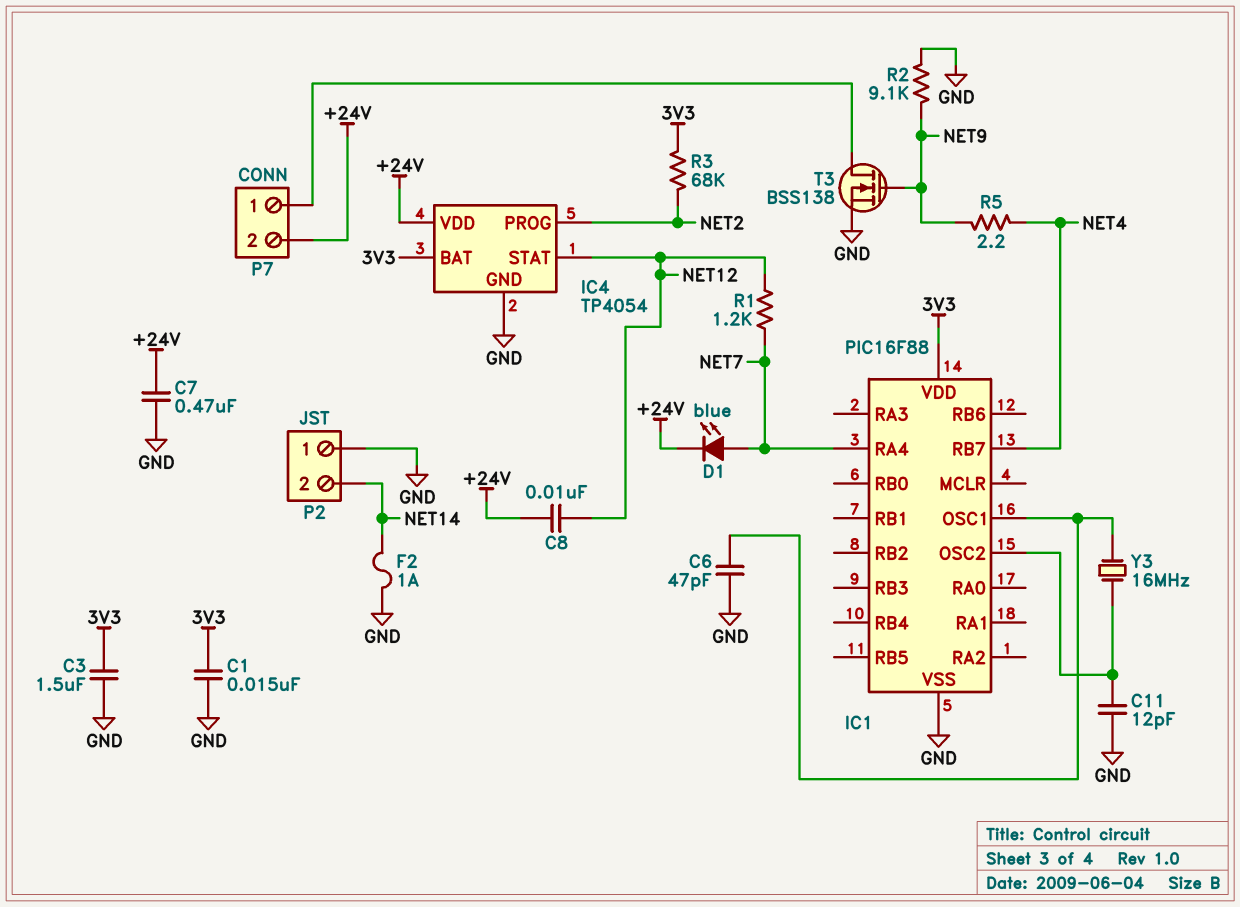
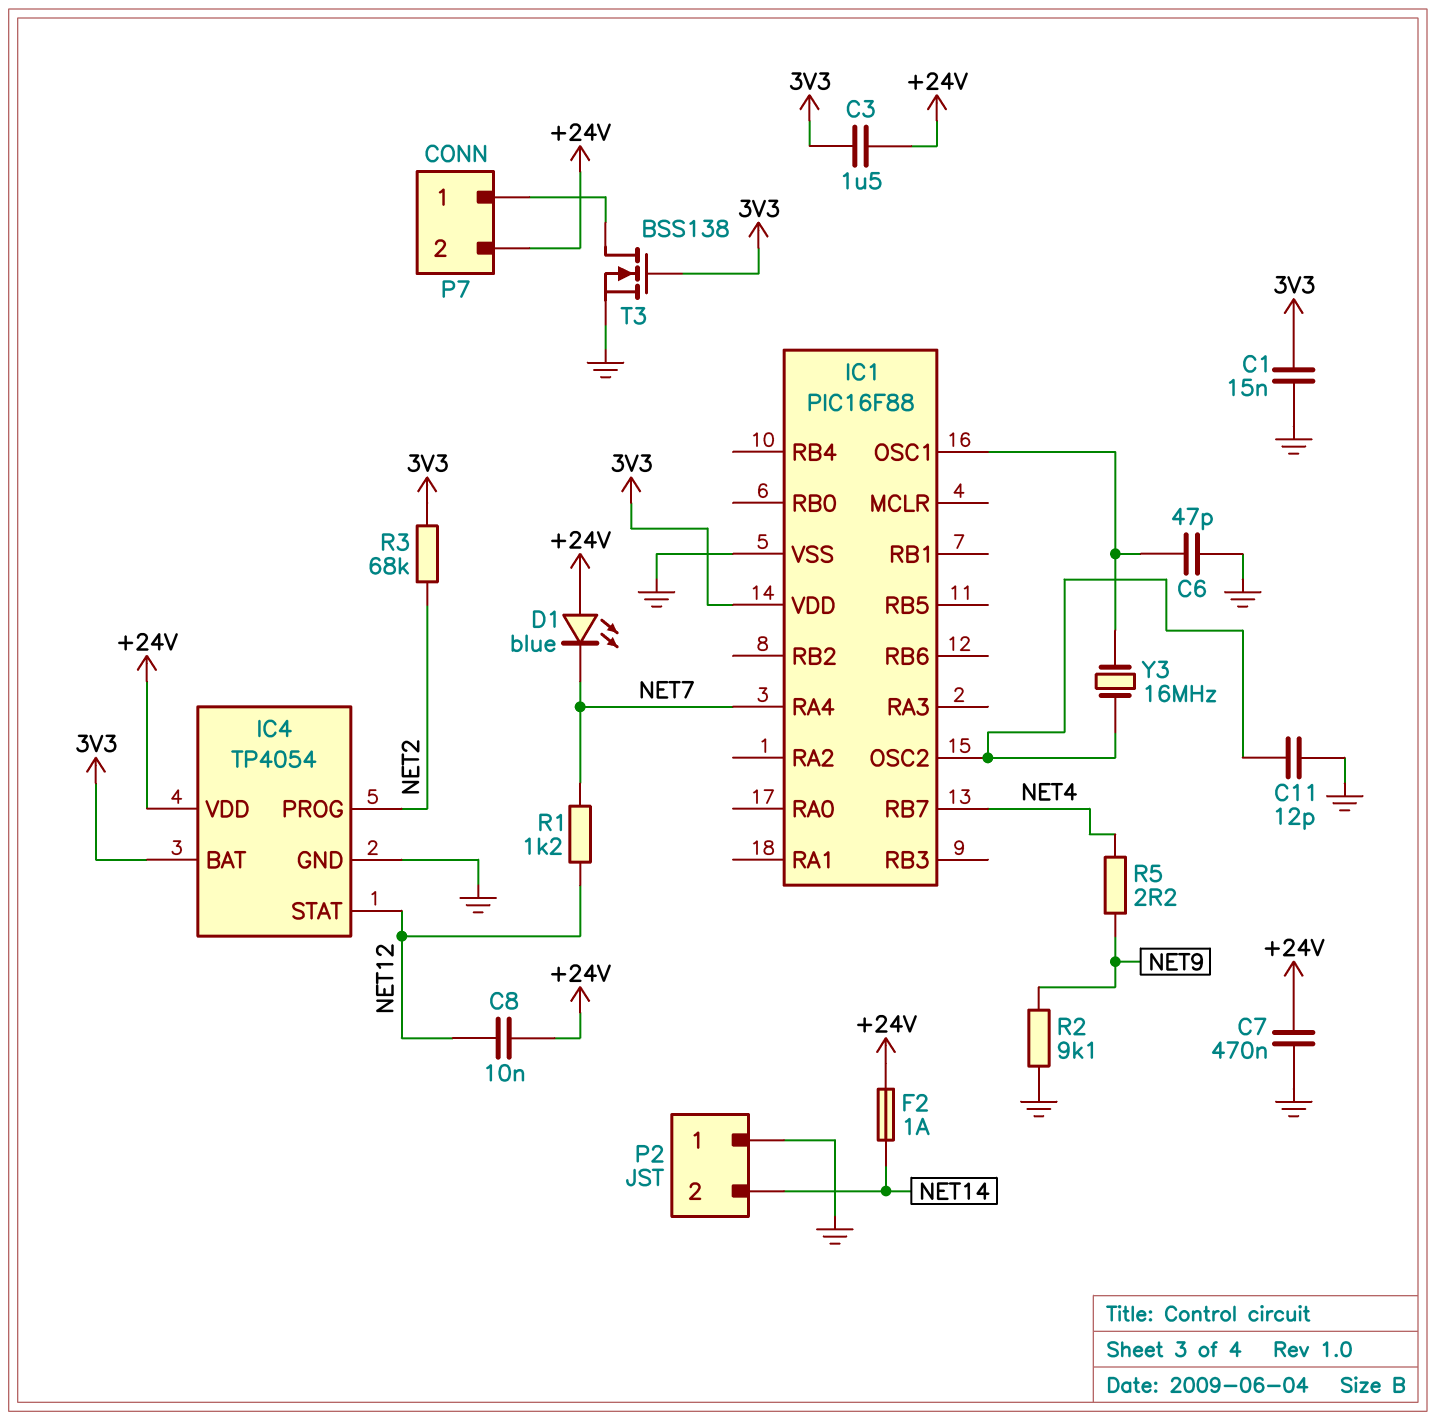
C3: 1.5uF (3V3, GND) -> 1.5uF (+24V, 3V3)
D1: LED blue (A NET7, K +24V) -> LED blue (A +24V, K NET7)
F2: 1A (GND, NET14) -> 1A (+24V, NET14)
T3: NMOS BSS138 (G NET9, D P7/1, S GND) -> NMOS BSS138 (G 3V3, D P7/1, S GND)

